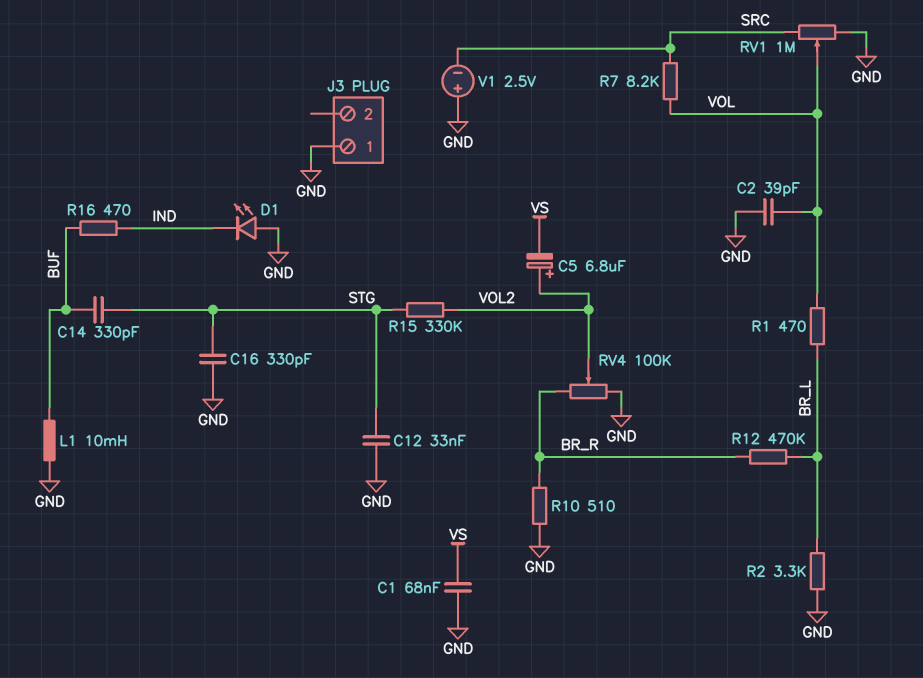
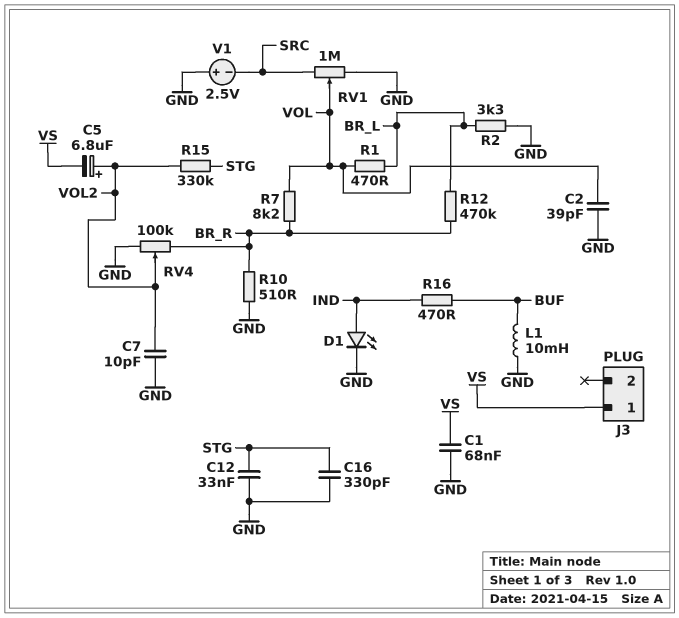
C7: none -> 10pF (GND, VOL2)
C14: 330pF (BUF, STG) -> none
D1: LED (A GND, K IND) -> LED (A IND, K GND)
J3 pin 1: GND -> VS
R7: 8.2k (SRC, VOL) -> 8.2k (BR_R, VOL)

